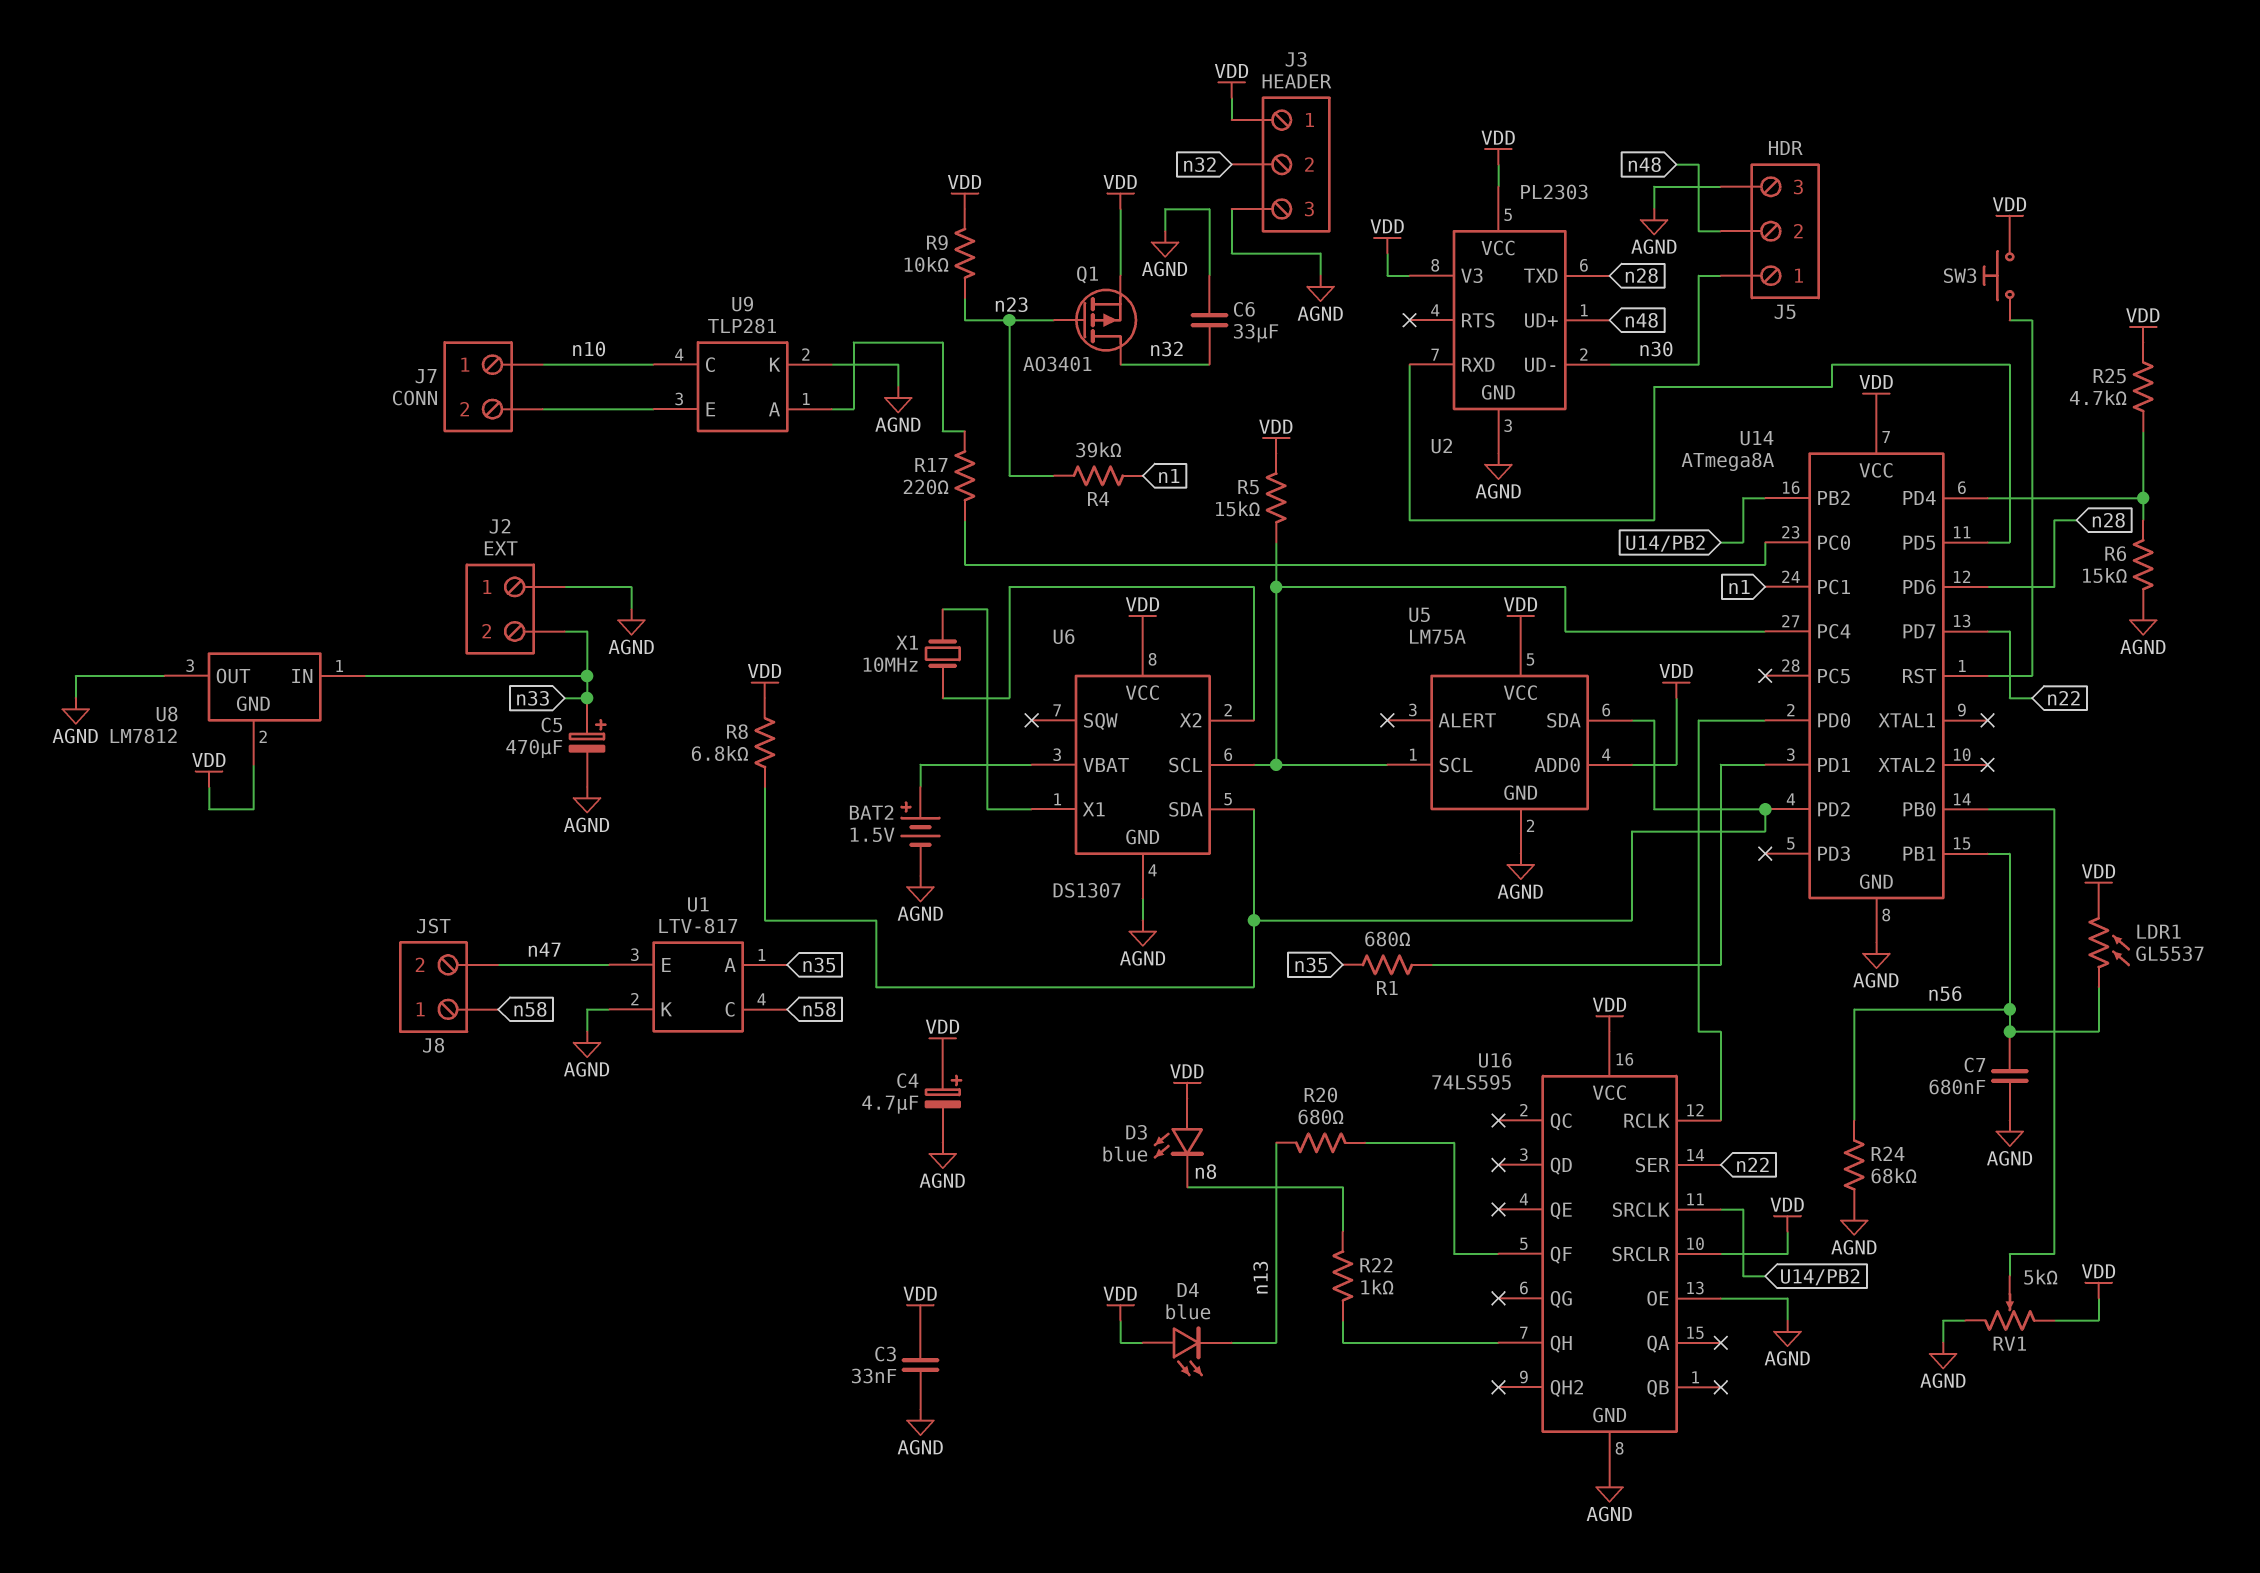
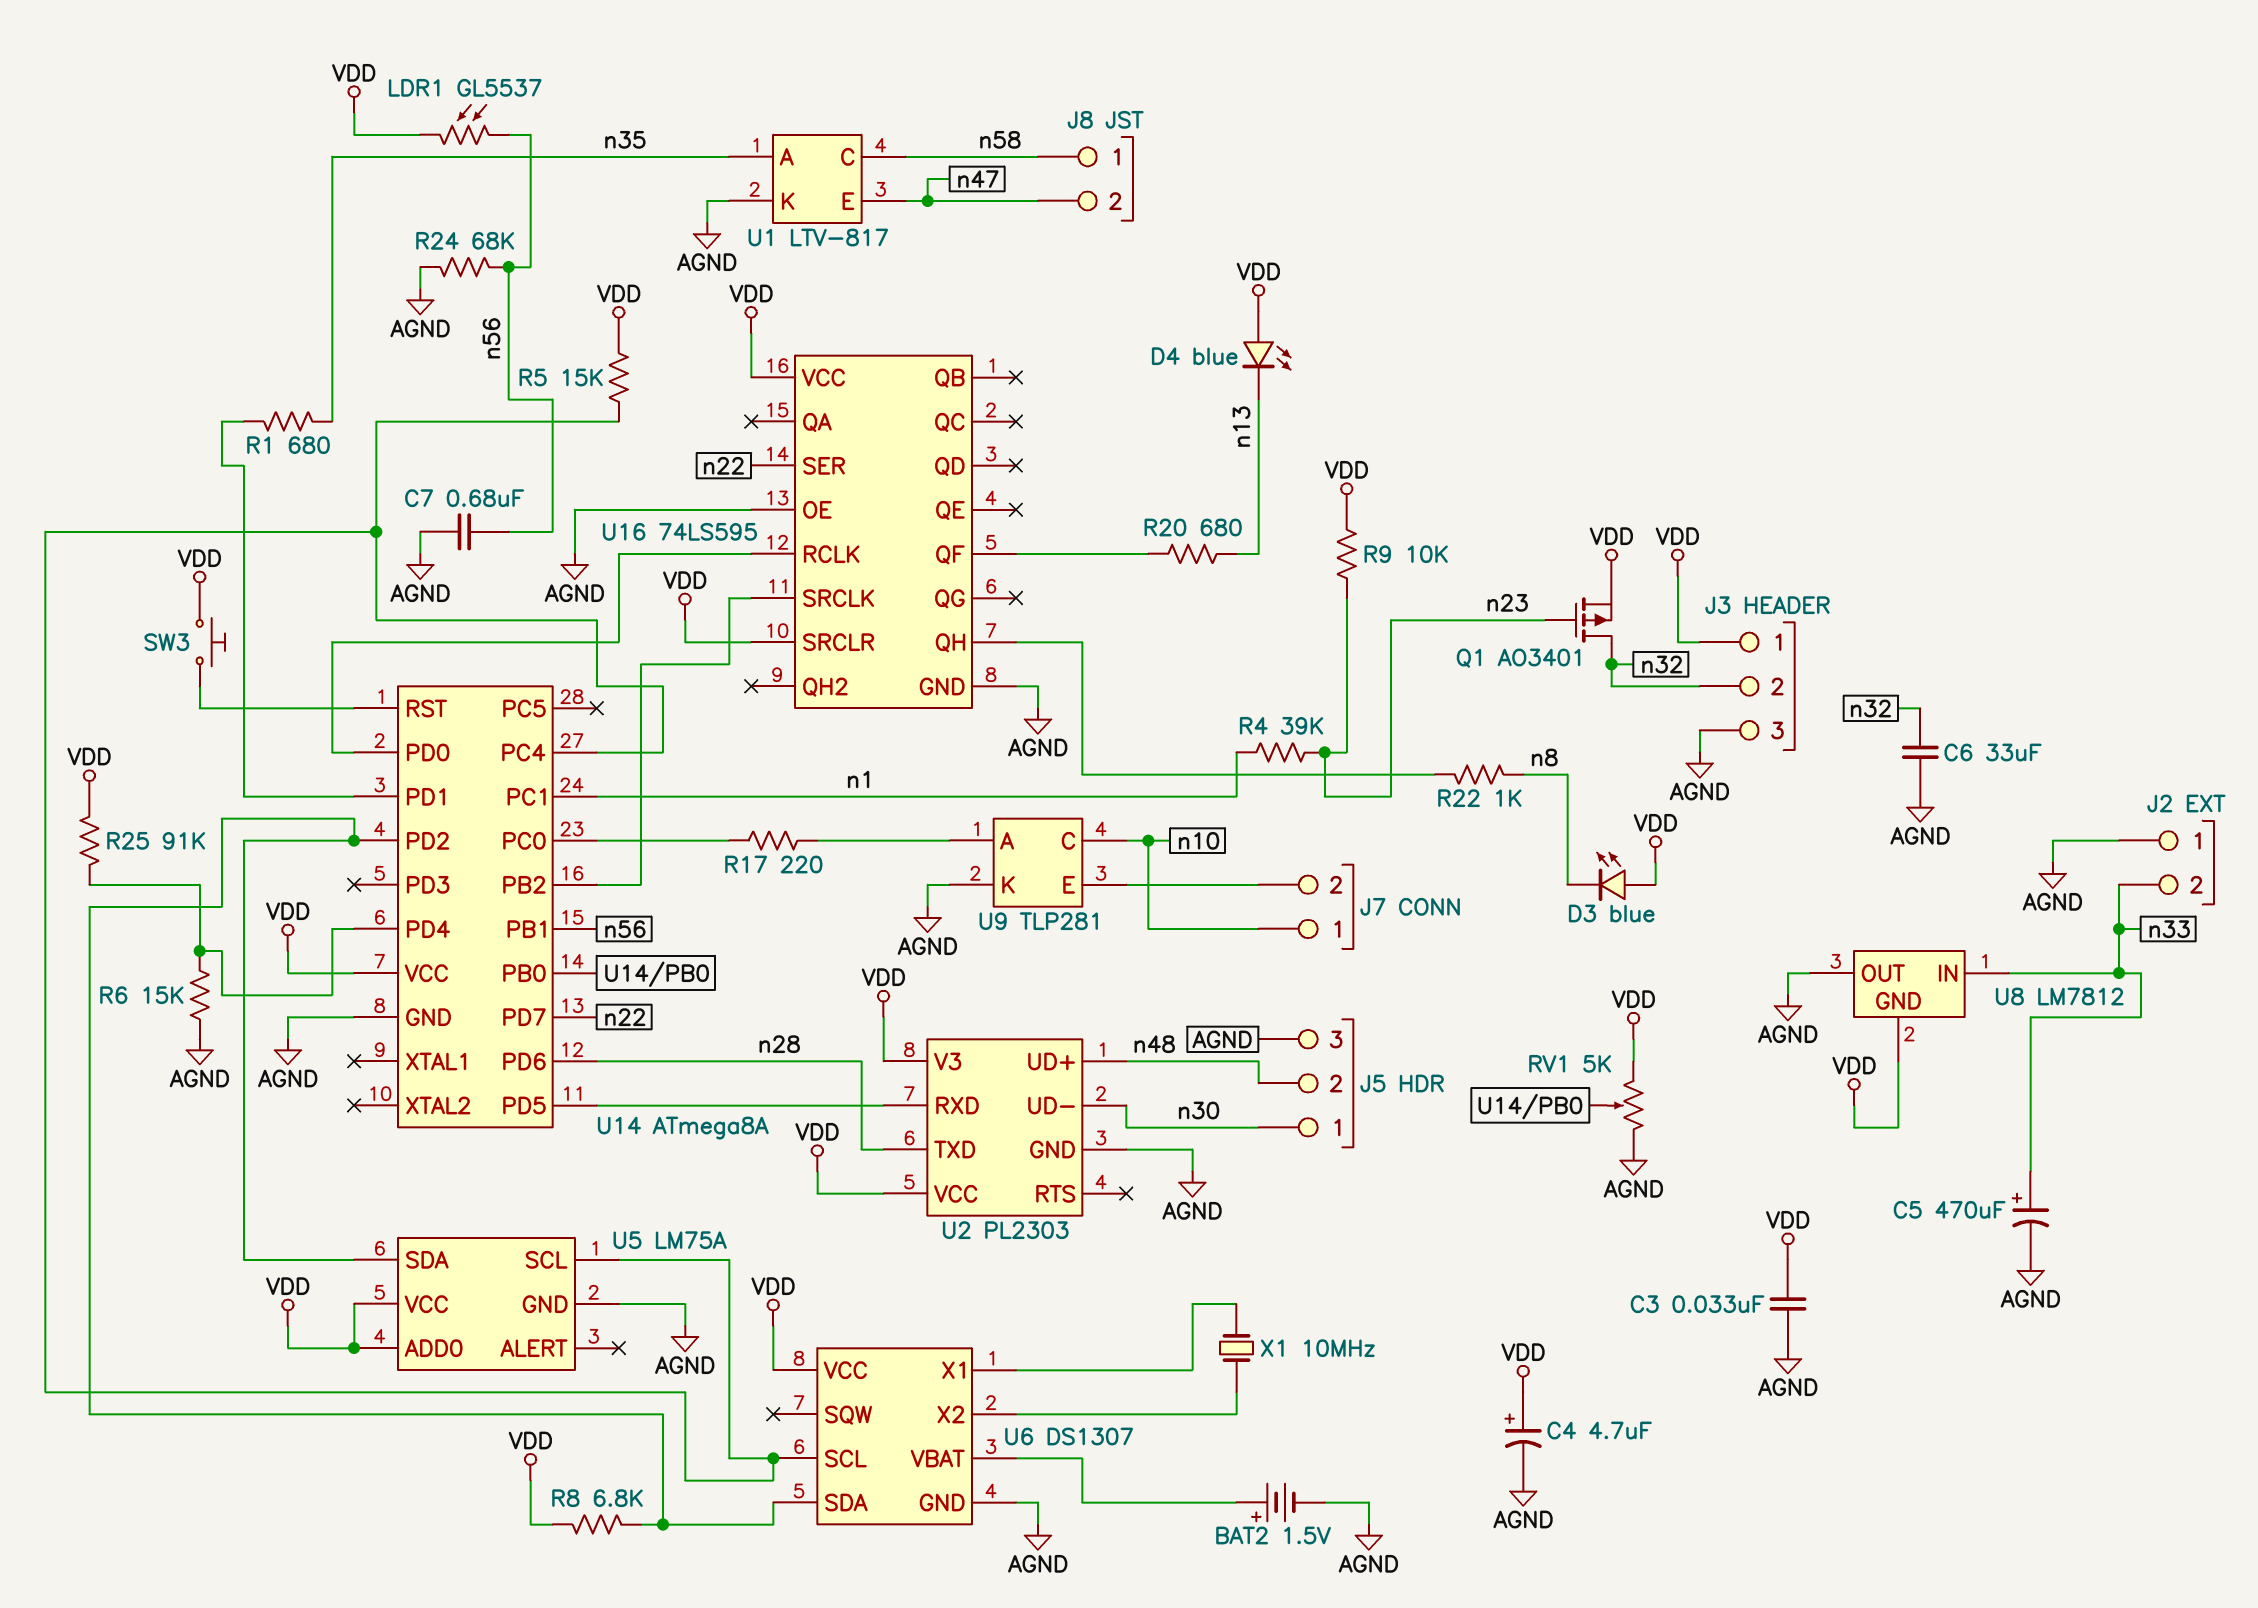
R25: 4.7k (U14/PD4, VDD) -> 91k (U14/PD4, VDD)

